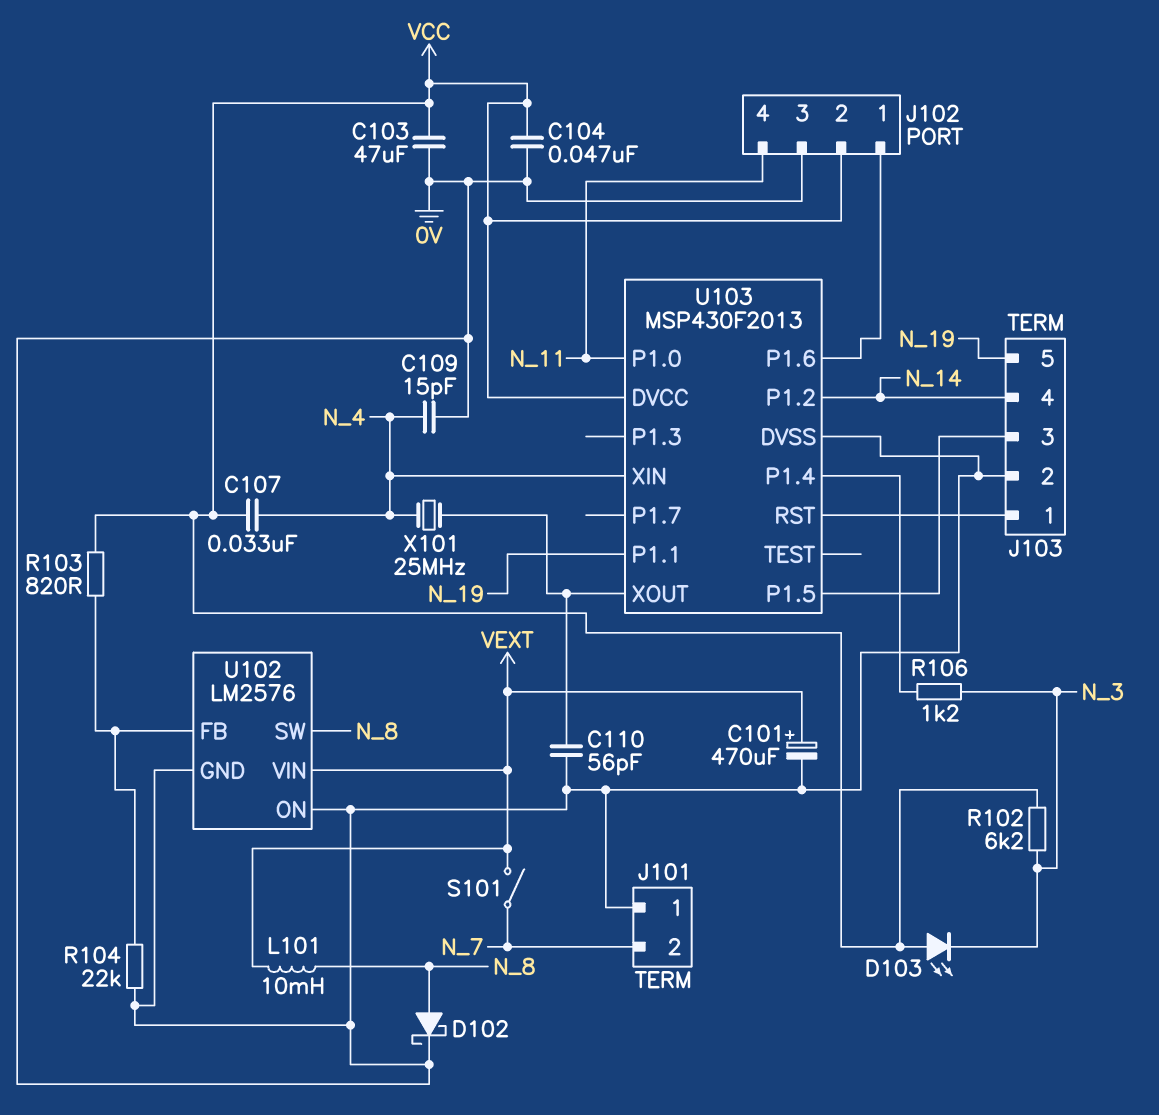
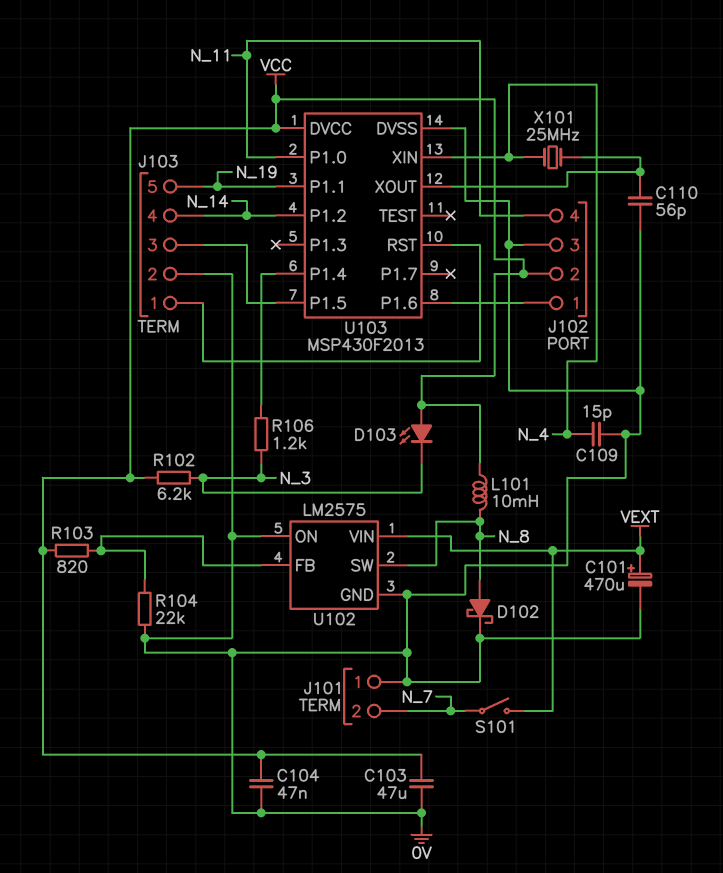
C107: 33nF (N_4, VCC) -> none
L101: 10mH (N_8, VEXT) -> 10mH (N_8, VCC)
U102: LM2576 -> LM2575

